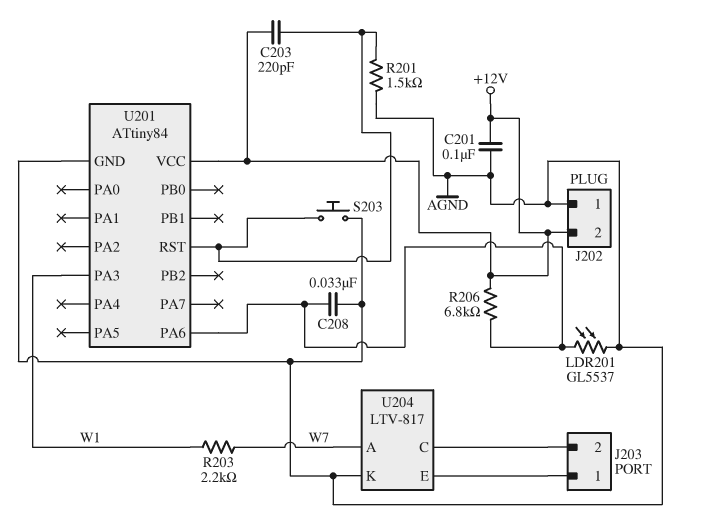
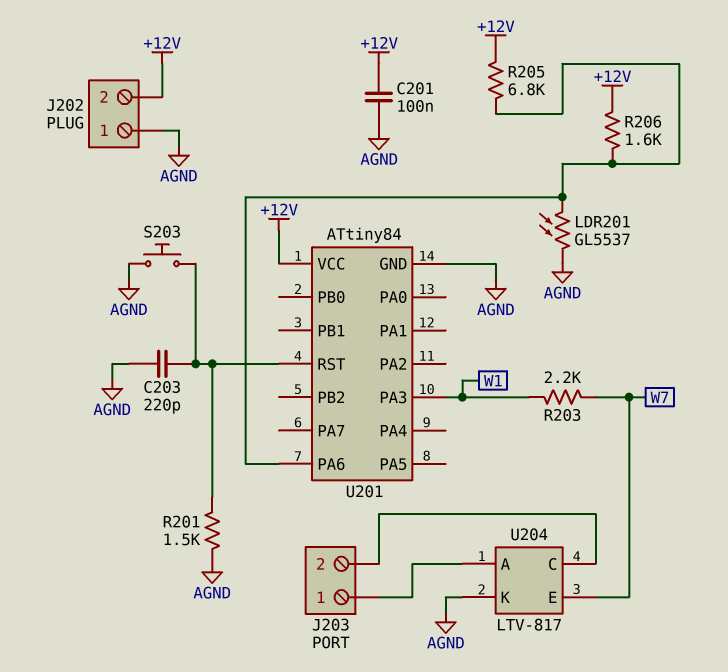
C203: 220pF (+12V, U201/RST) -> 220pF (AGND, U201/RST)
C208: 33nF (AGND, U201/PA6) -> none
R205: none -> 6.8k (+12V, U201/PA6)
R206: 6.8k (+12V, U201/PA6) -> 1.6k (+12V, U201/PA6)
U204 pin A: W7 -> J203/1
U204 pin E: J203/1 -> W7

